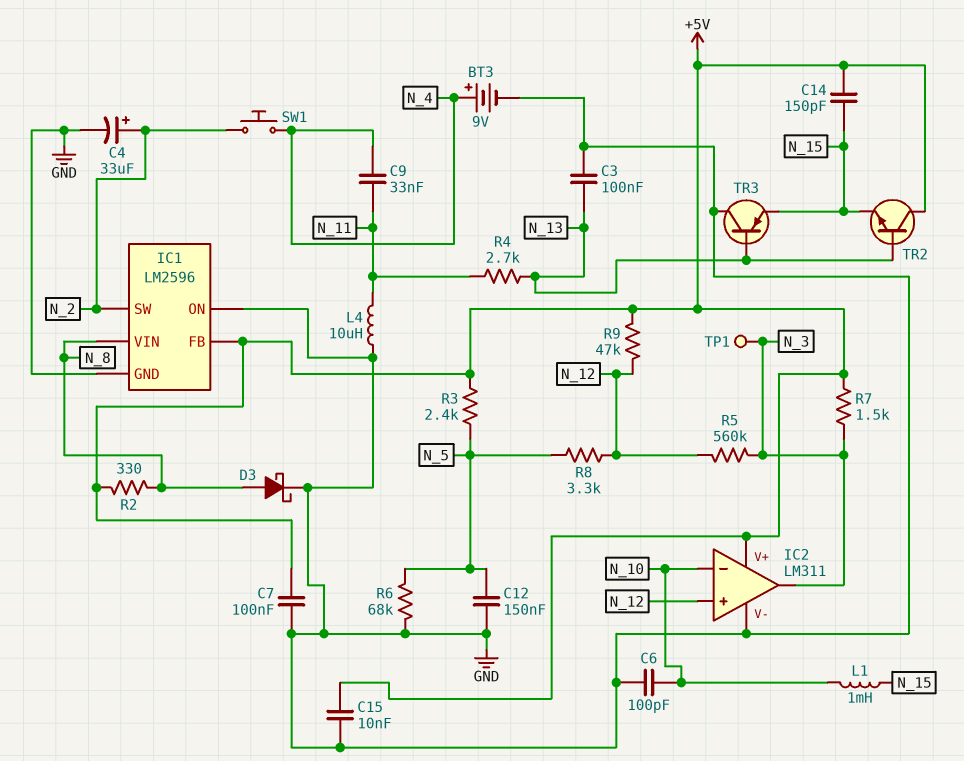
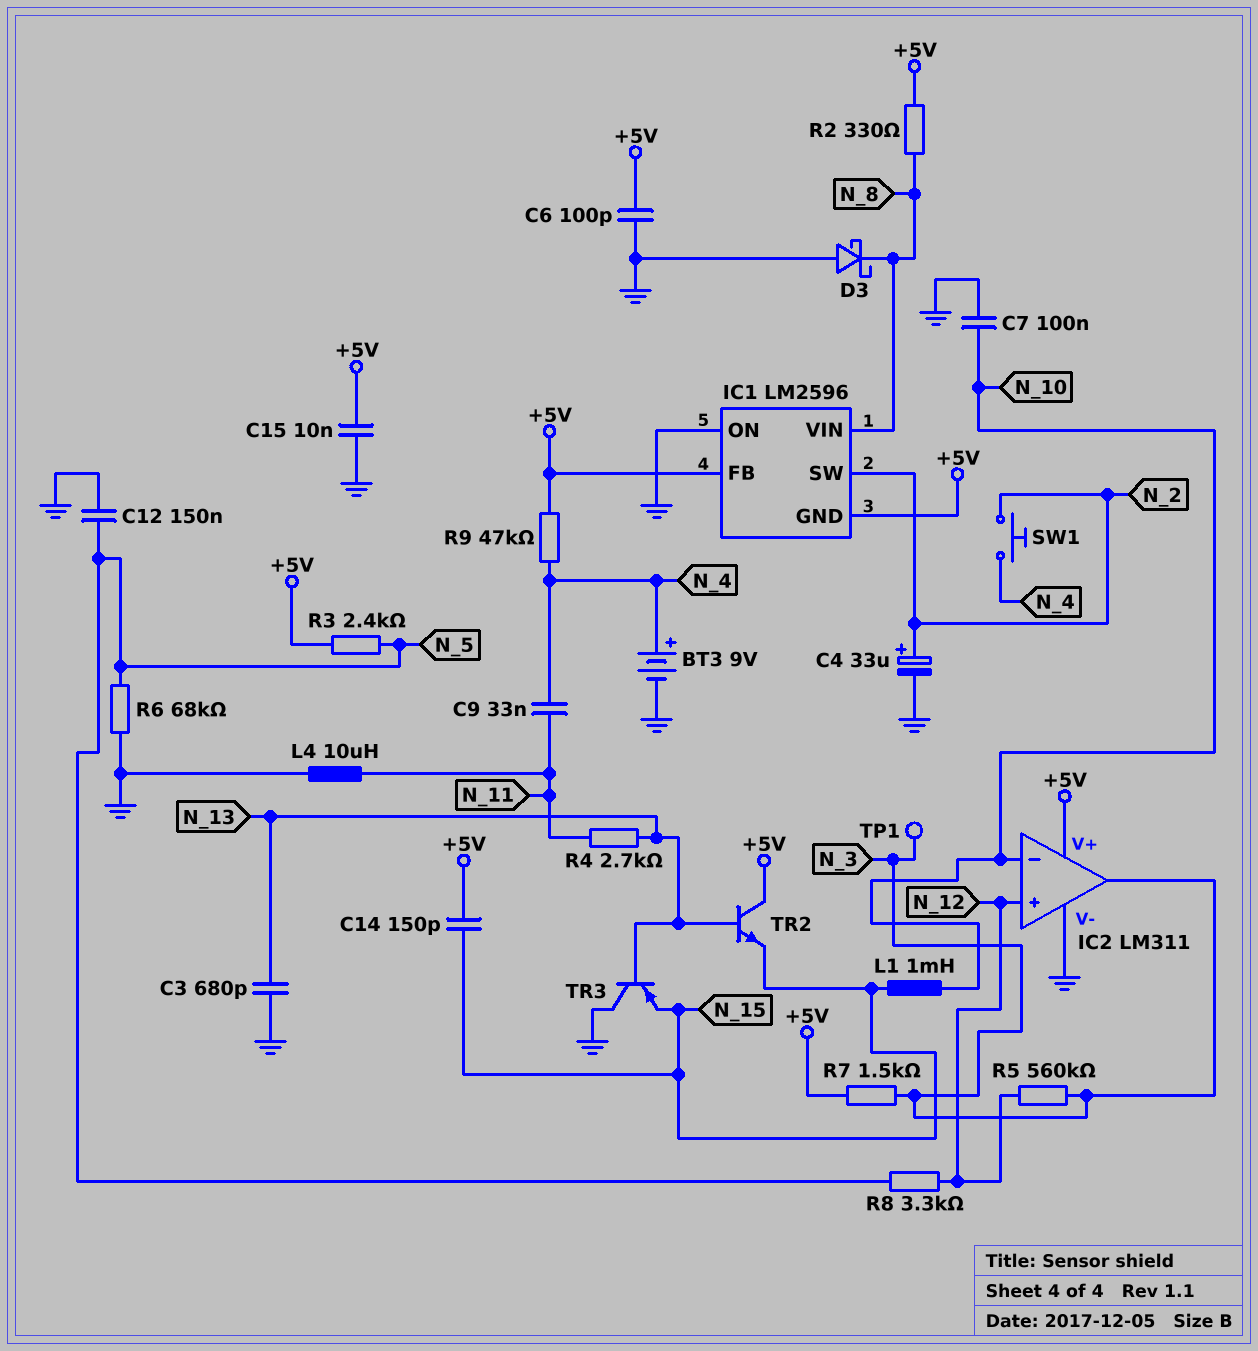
C3: 100nF (GND, N_13) -> 680pF (GND, N_13)
C6: 100pF (GND, N_10) -> 100pF (+5V, GND)
C7: 100nF (+5V, GND) -> 100nF (GND, N_10)
D3: schottky (A N_8, K GND) -> schottky (A GND, K N_8)
IC1 pin GND: GND -> +5V
R9: 47k (+5V, N_12) -> 47k (+5V, N_4)

